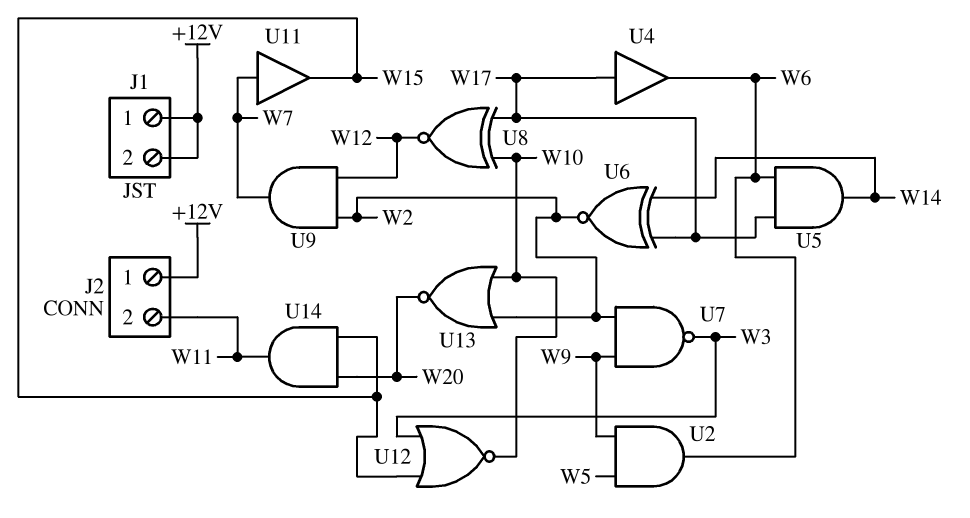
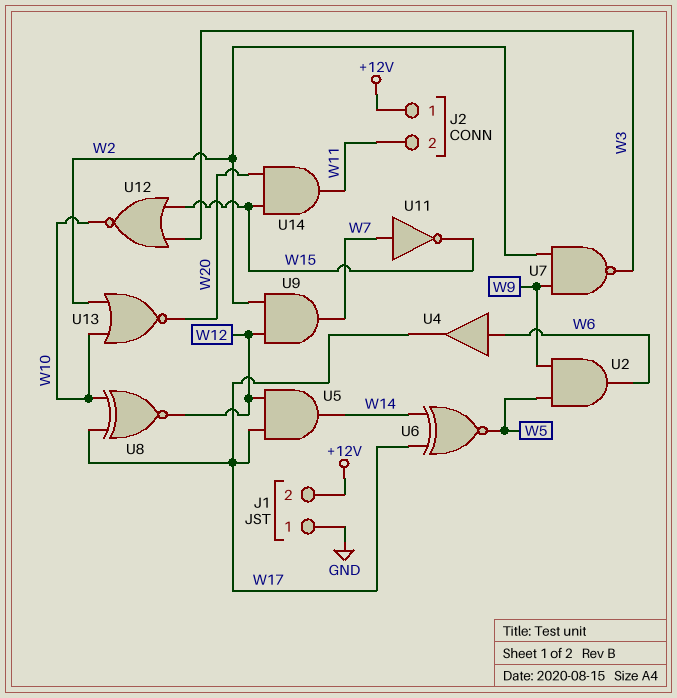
J1 pin 1: +12V -> GND
U4: buffer (in W17, out W6) -> buffer (in W6, out W17)
U5: AND (in W6, in W17, out W14) -> AND (in W12, in W17, out W14)
U6: XNOR (in W14, in W17, out W2) -> XNOR (in W14, in W17, out W5)
U11: buffer (in W7, out W15) -> NOT (in W7, out W15)

